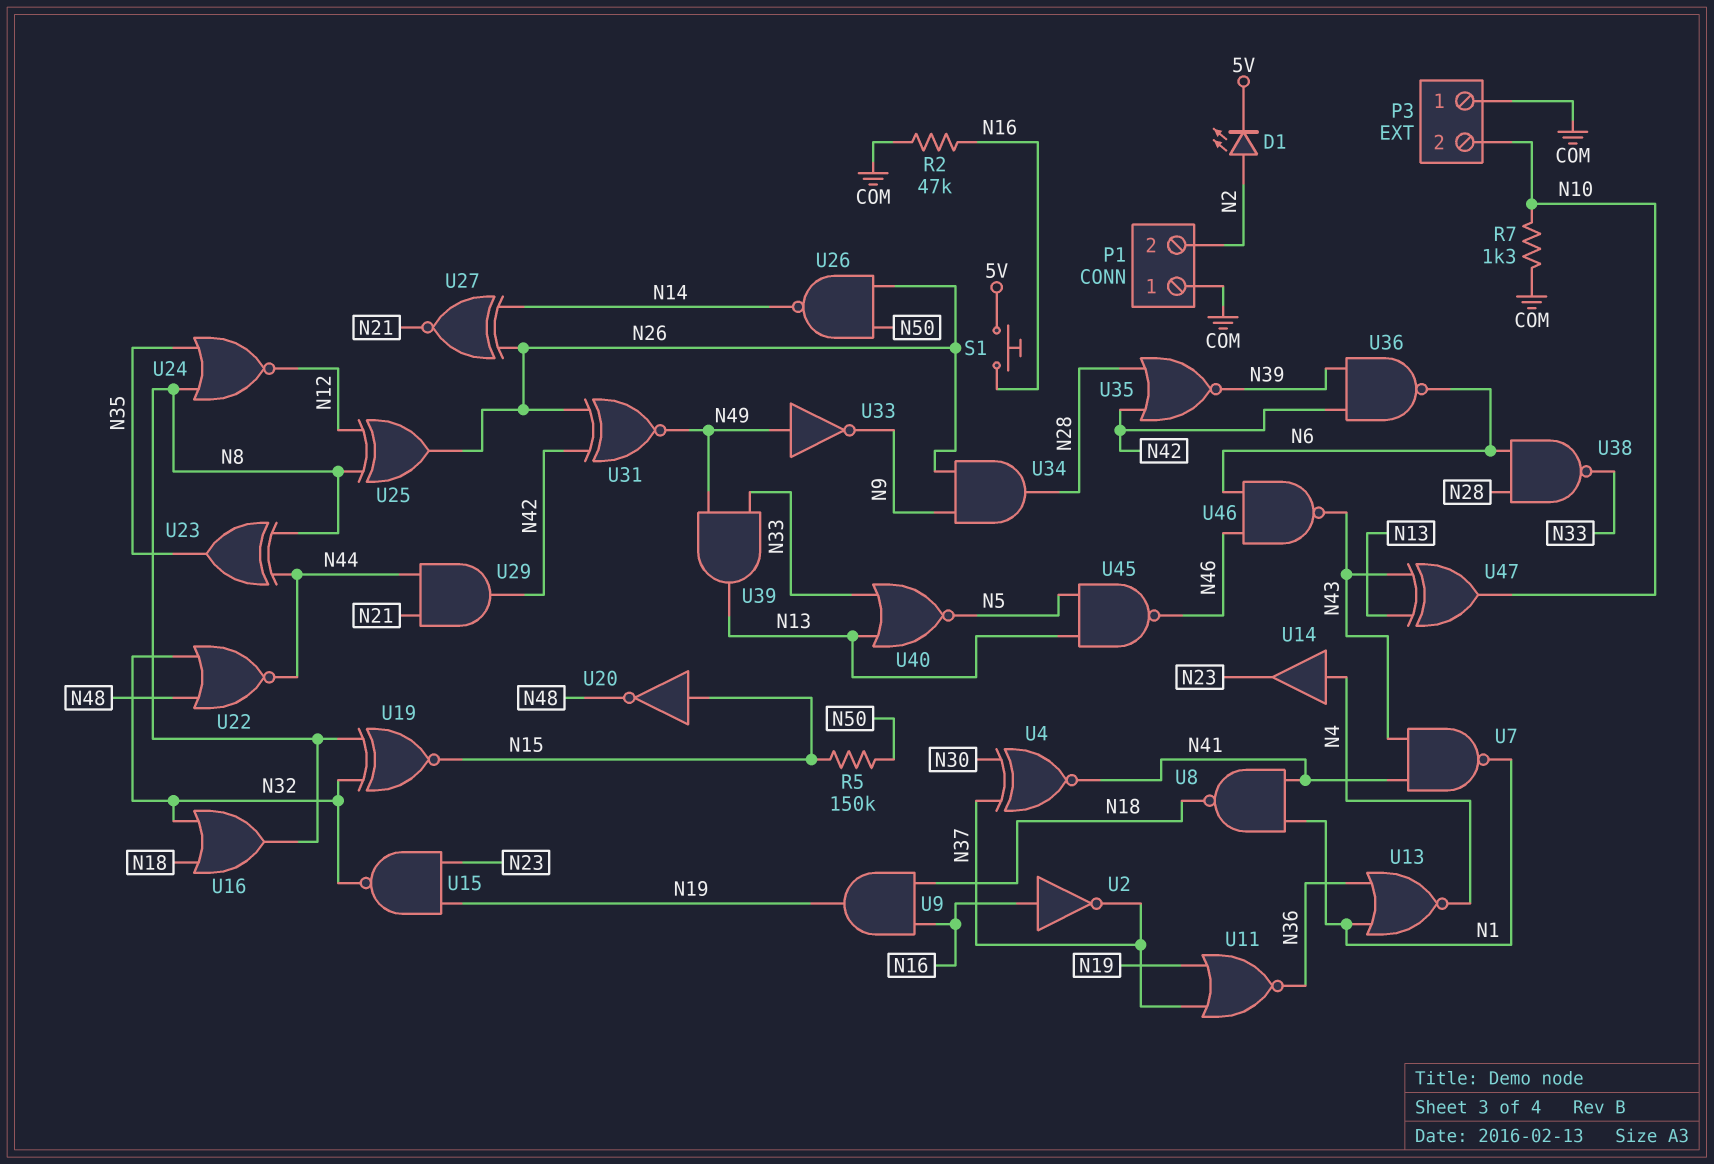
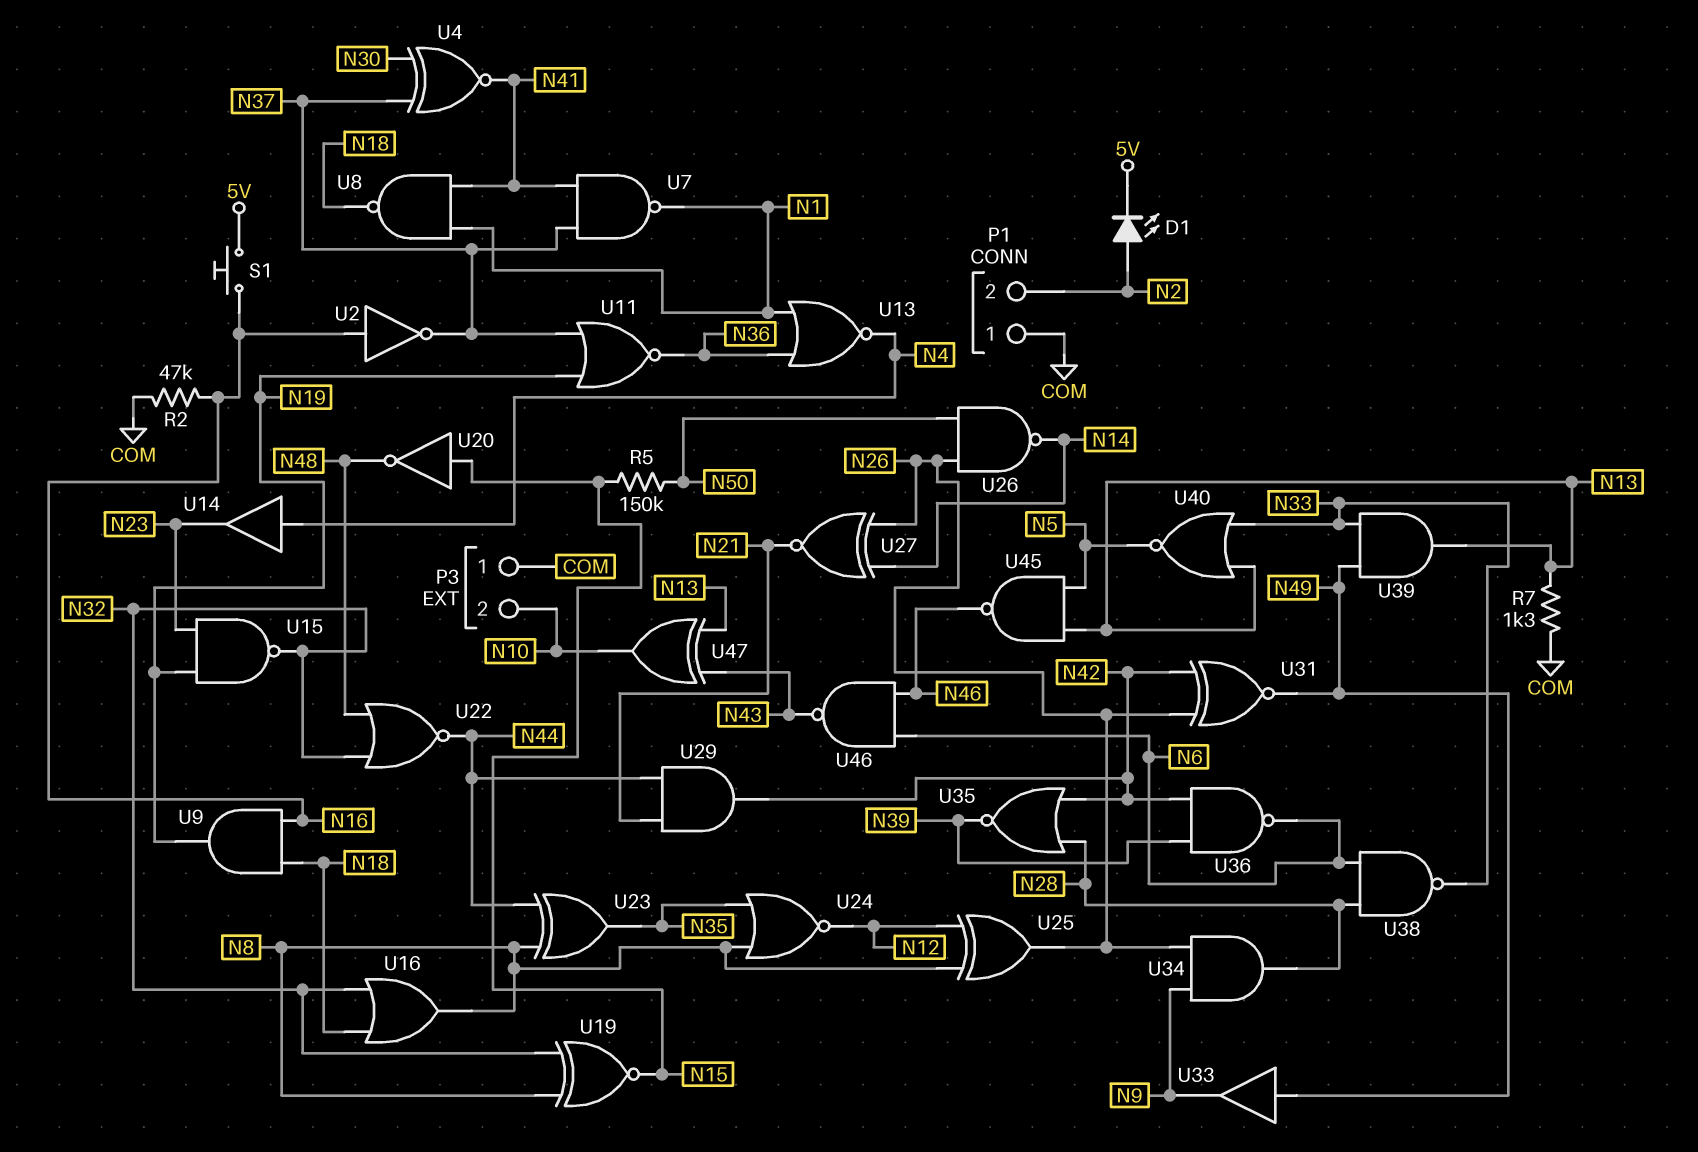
R7: 1.3k (COM, N10) -> 1.3k (COM, N13)
U7: NAND (in N41, in N43, out N1) -> NAND (in N37, in N41, out N1)
U33: NOT (in N49, out N9) -> buffer (in N49, out N9)

